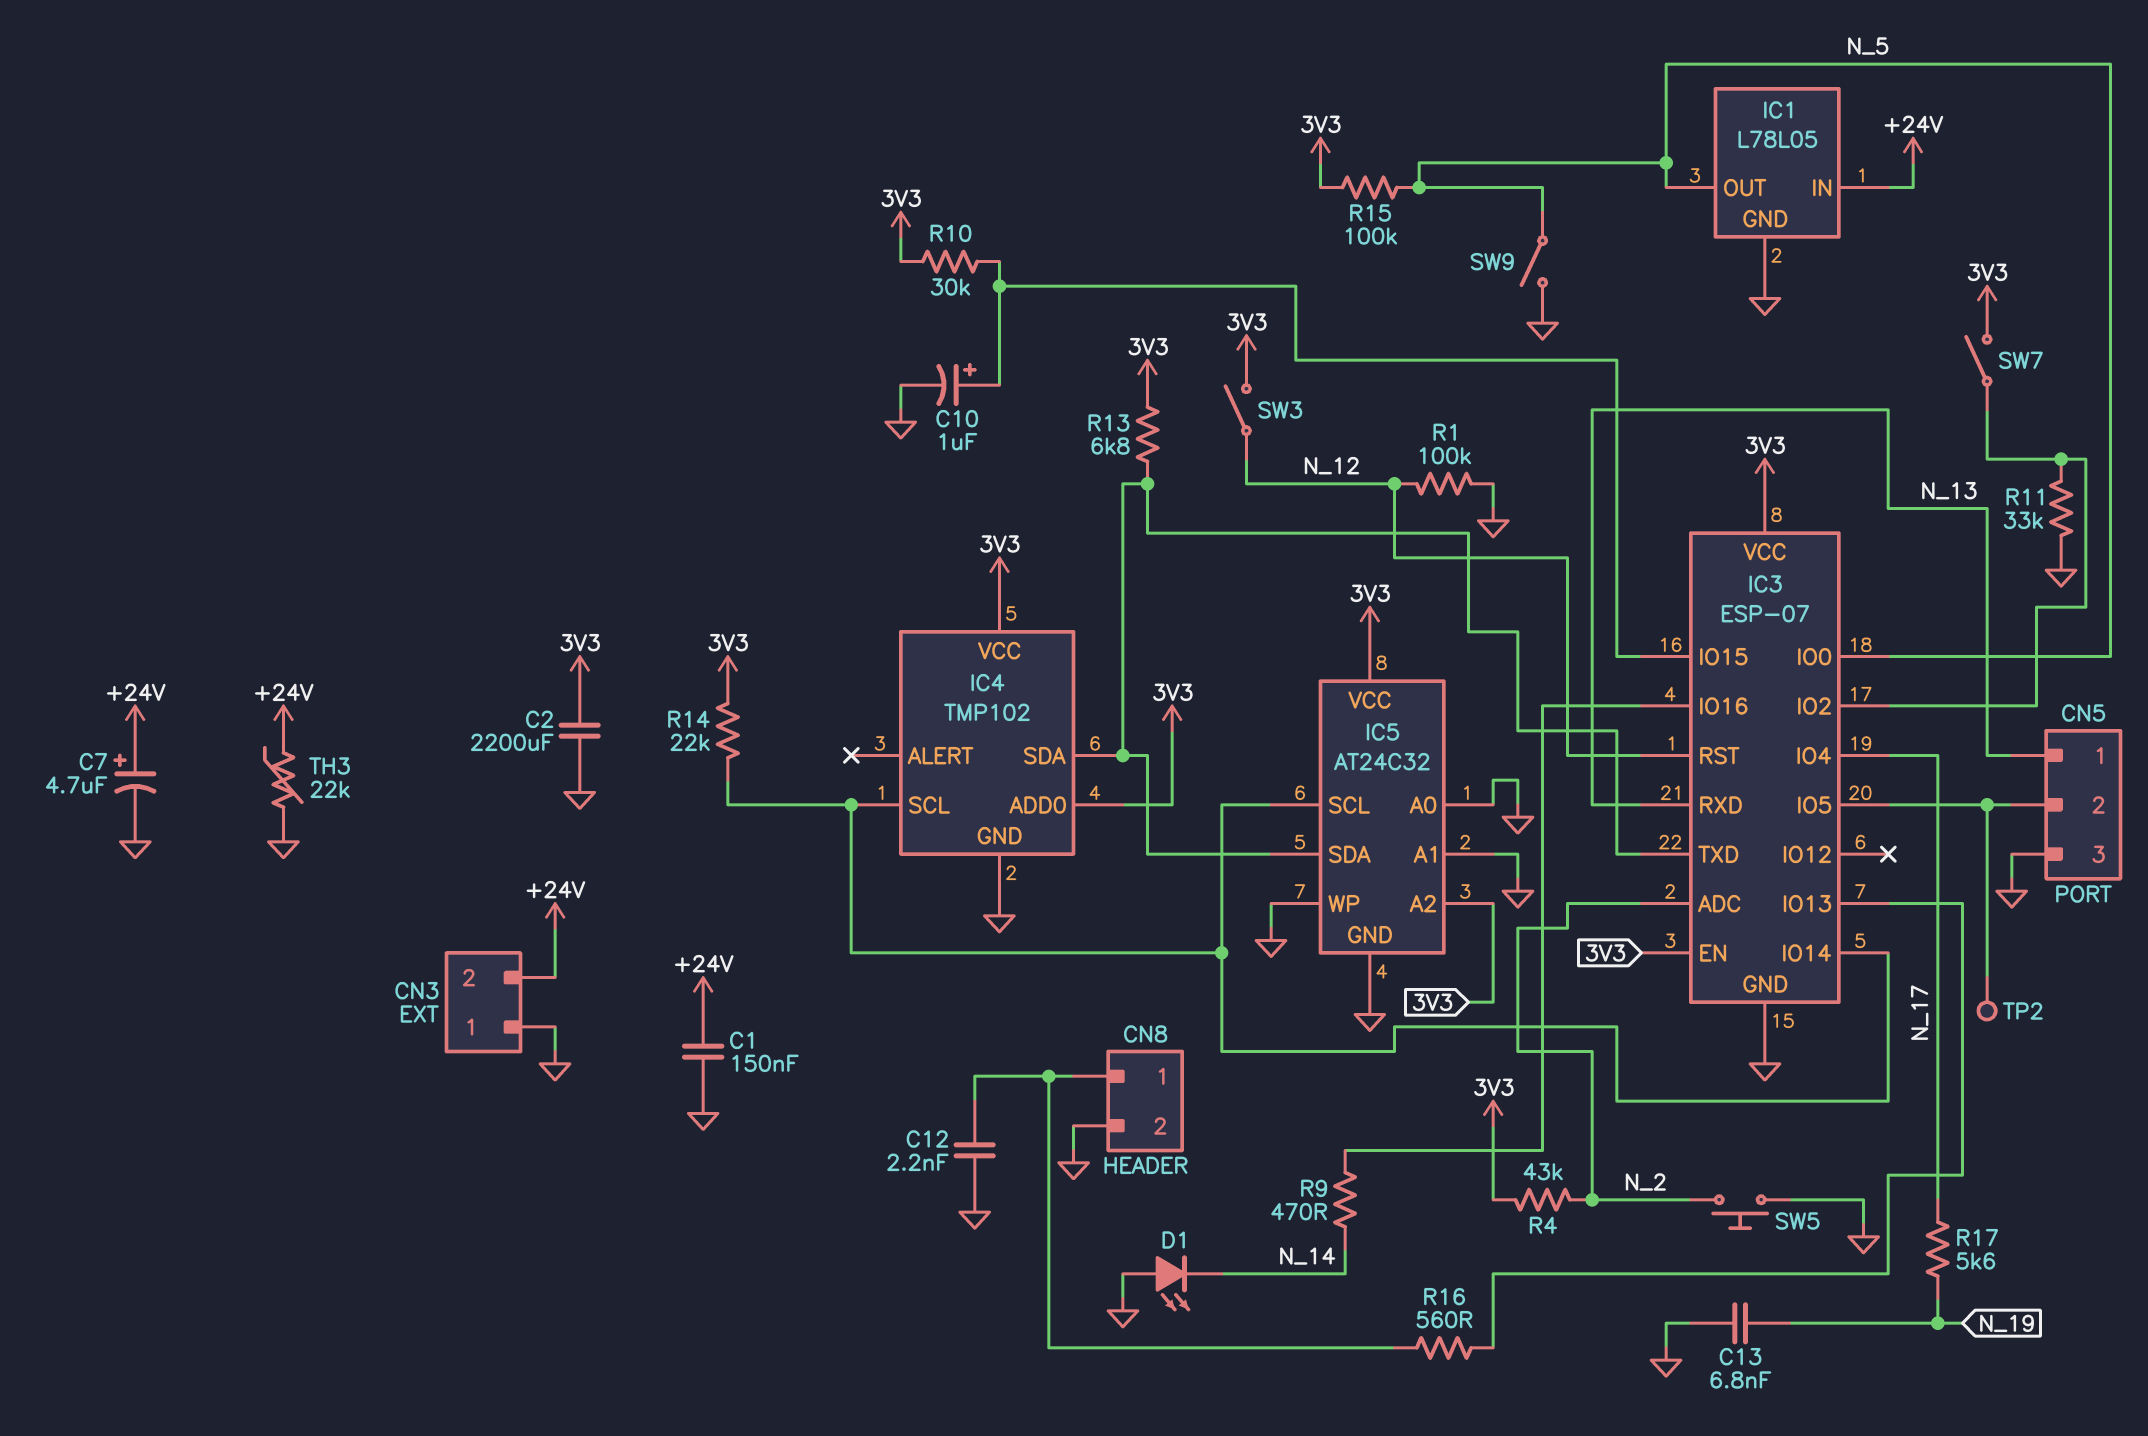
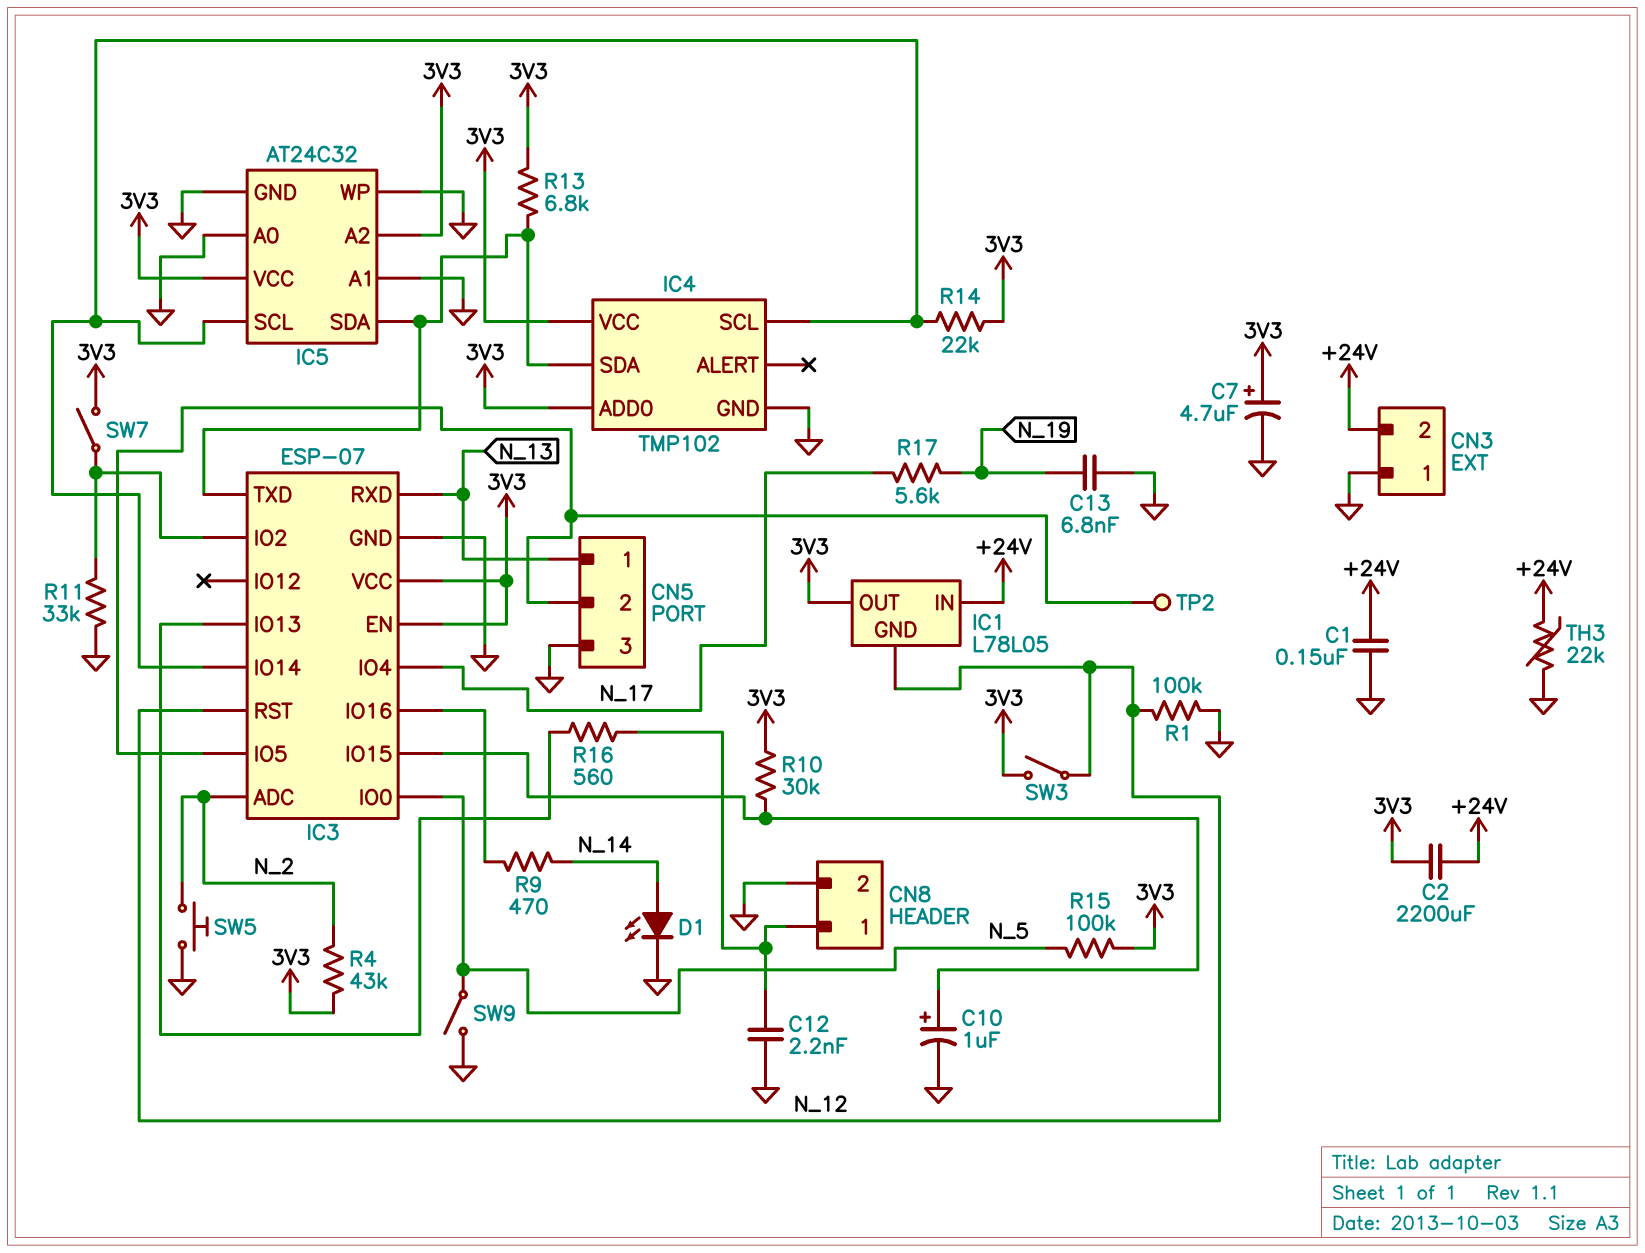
C2: 2200uF (3V3, GND) -> 2200uF (+24V, 3V3)
C7: 4.7uF (plus +24V, minus GND) -> 4.7uF (plus 3V3, minus GND)
D1: LED (A GND, K N_14) -> LED (A N_14, K GND)
IC1 pin GND: GND -> N_12
IC1 pin OUT: N_5 -> 3V3

